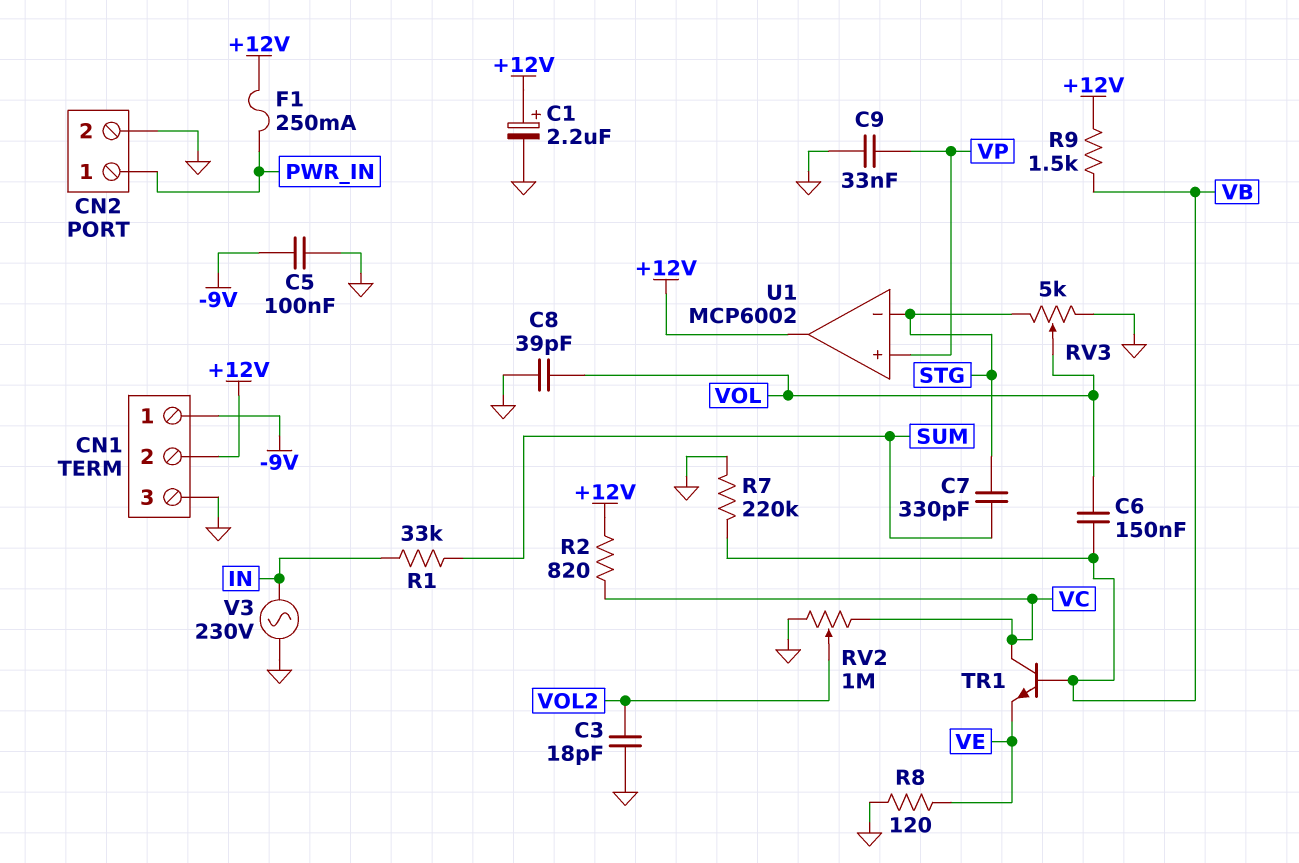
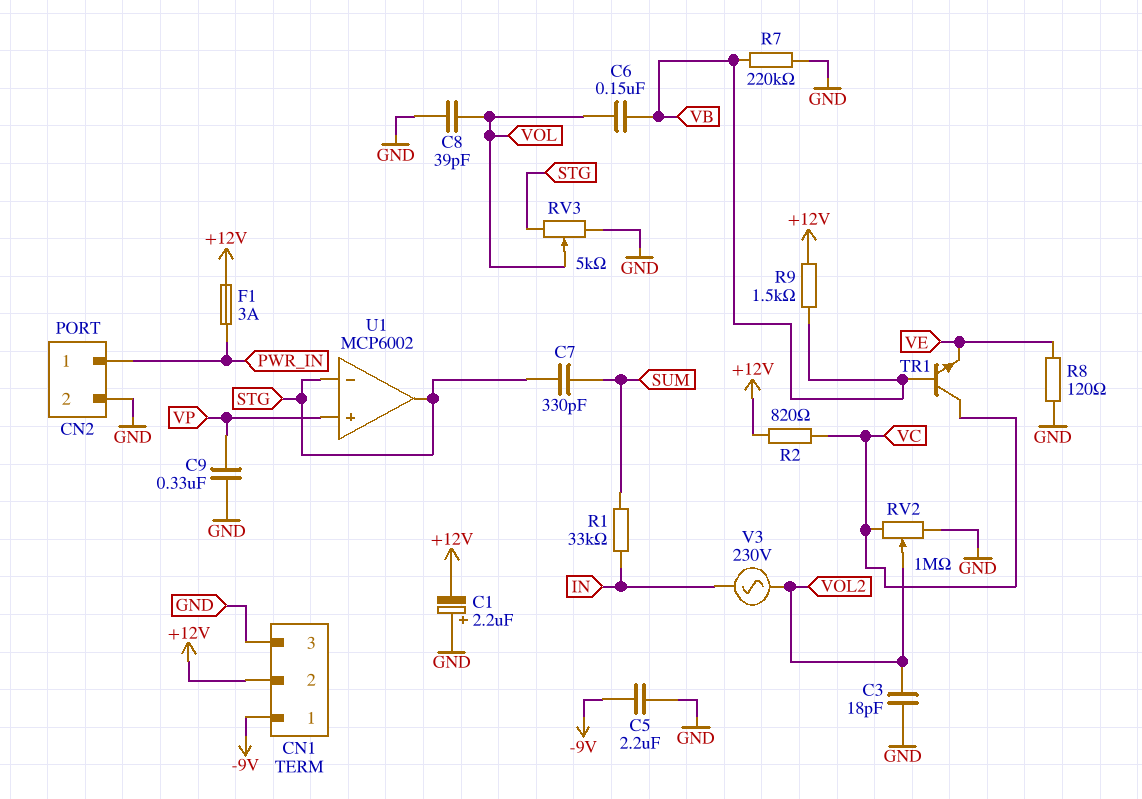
C1: 2.2uF (plus +12V, minus GND) -> 2.2uF (plus GND, minus +12V)
C5: 100nF (-9V, GND) -> 2.2uF (-9V, GND)
C9: 33nF (GND, VP) -> 330nF (GND, VP)
F1: 250mA (+12V, PWR_IN) -> 3A (+12V, PWR_IN)
U1 pin out: +12V -> STG
V3: AC 230V (GND, IN) -> AC 230V (IN, VOL2)

